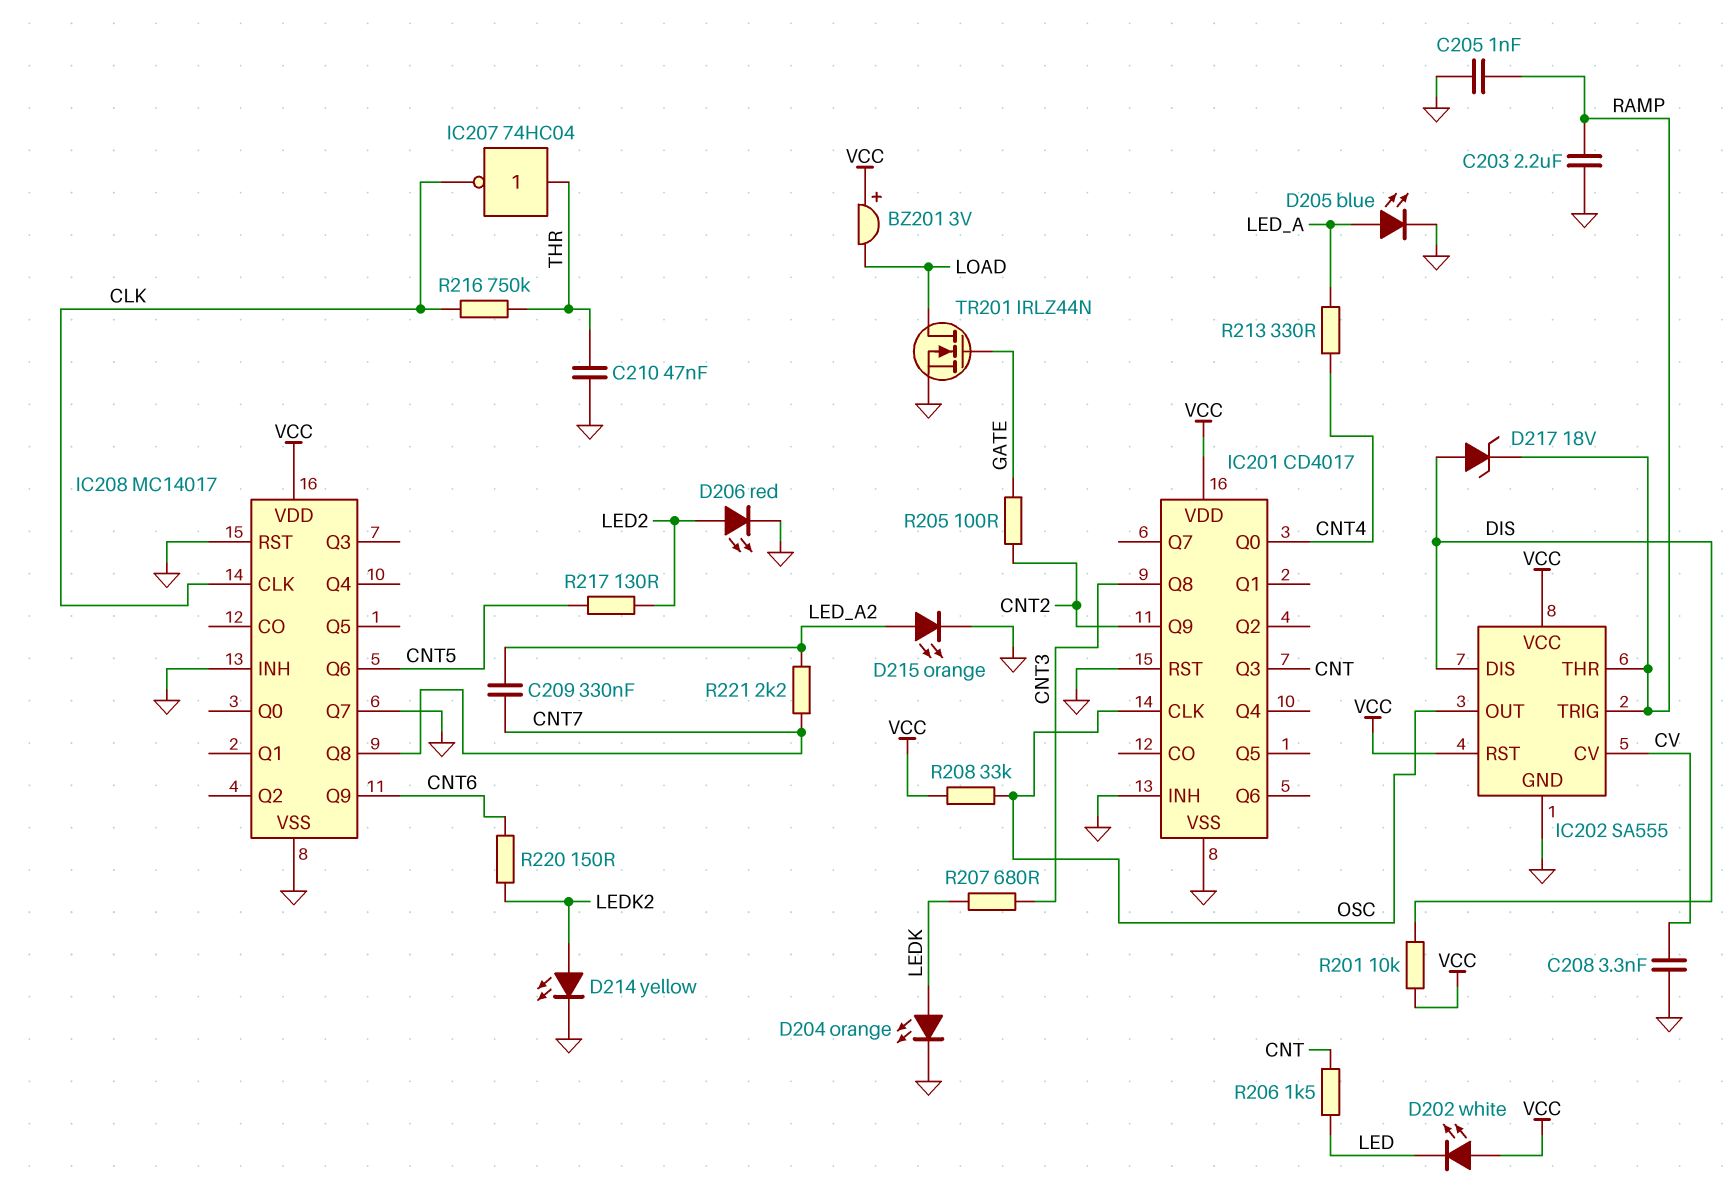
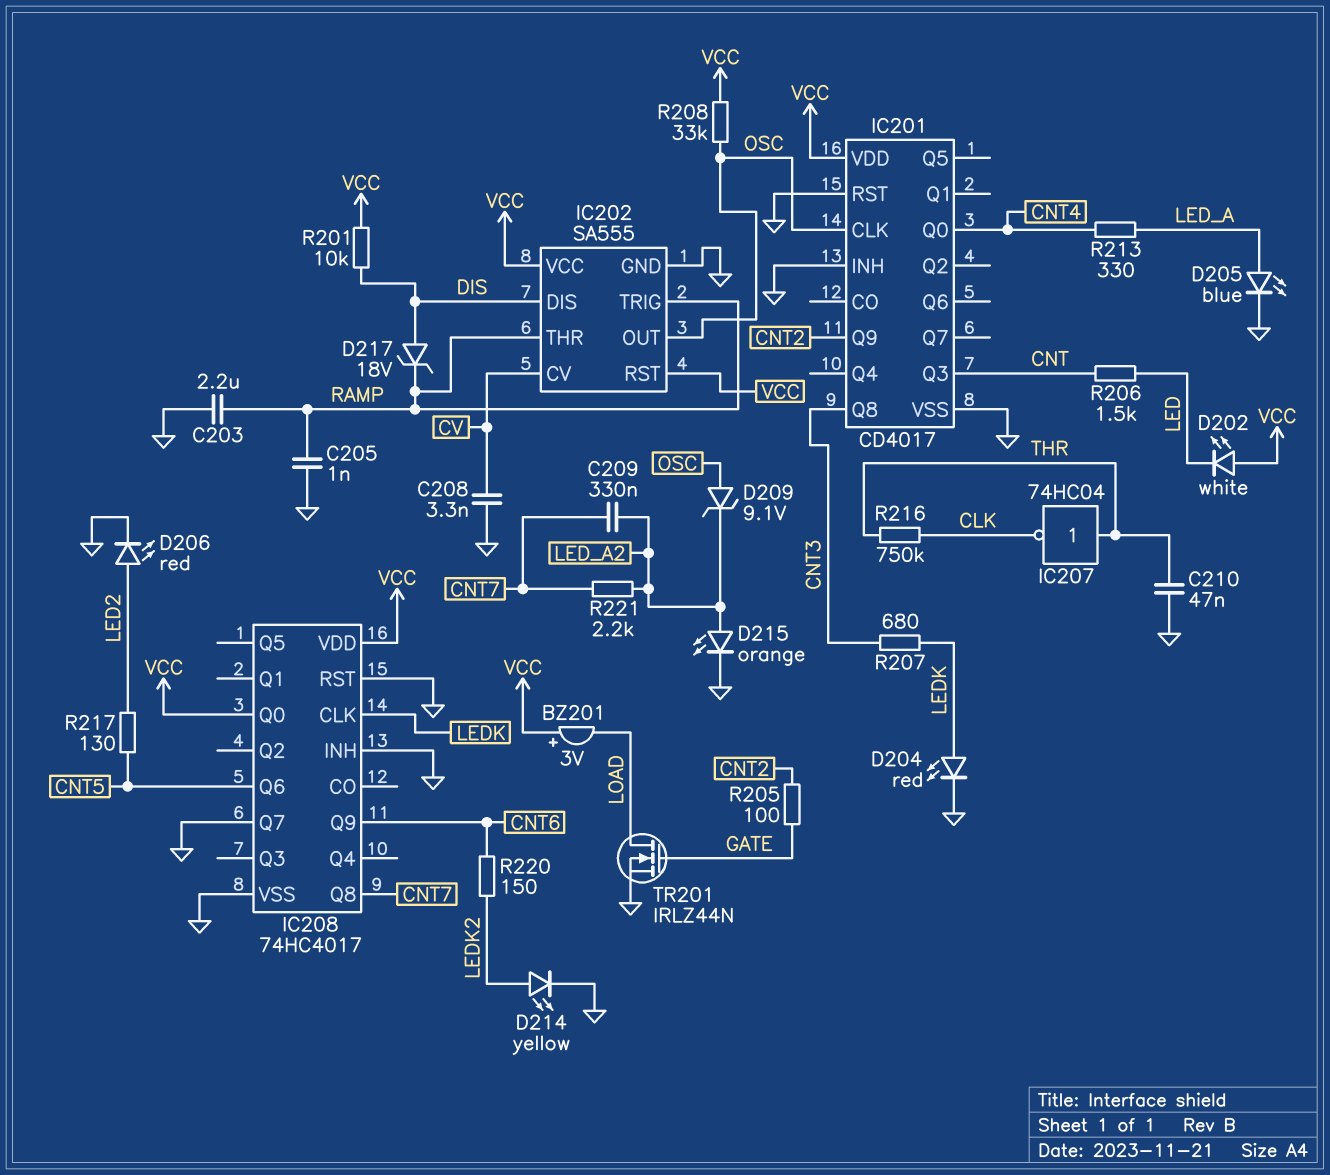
D204: LED orange (A LEDK, K GND) -> LED red (A LEDK, K GND)
D209: none -> zener 9.1V (A OSC, K LED_A2)
IC208: MC14017 -> 74HC4017
IC208 pin CLK: CLK -> LEDK
IC208 pin Q0: none -> VCC

